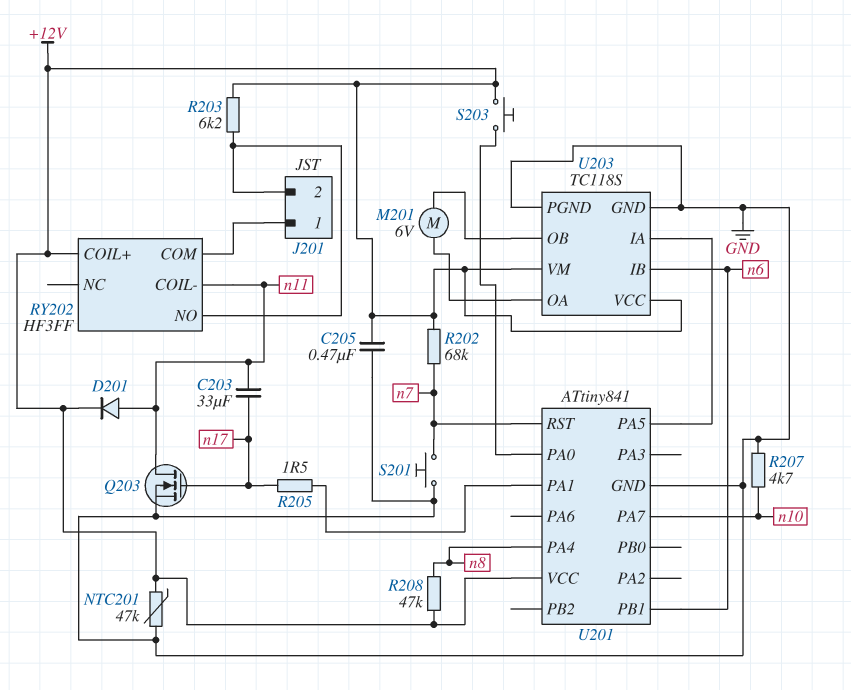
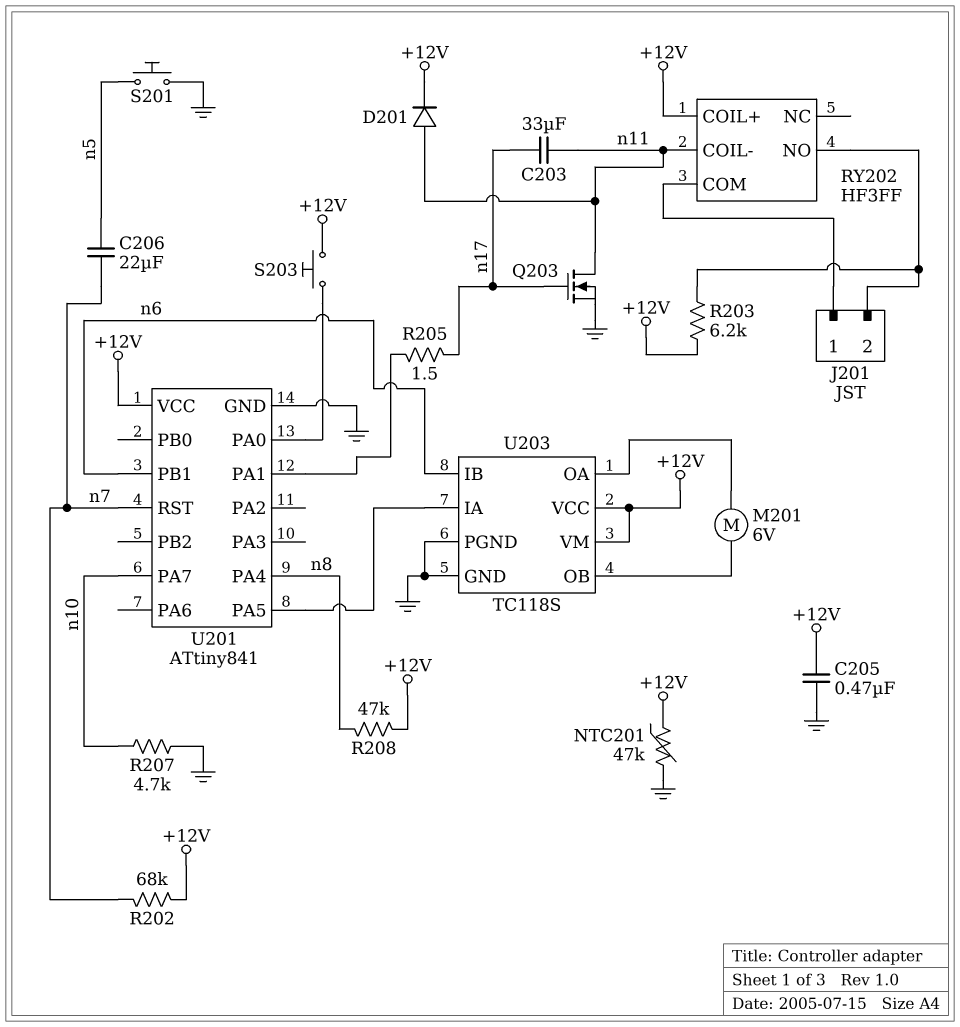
C206: none -> 22uF (n5, n7)
S201: button (GND, n7) -> button (GND, n5)

